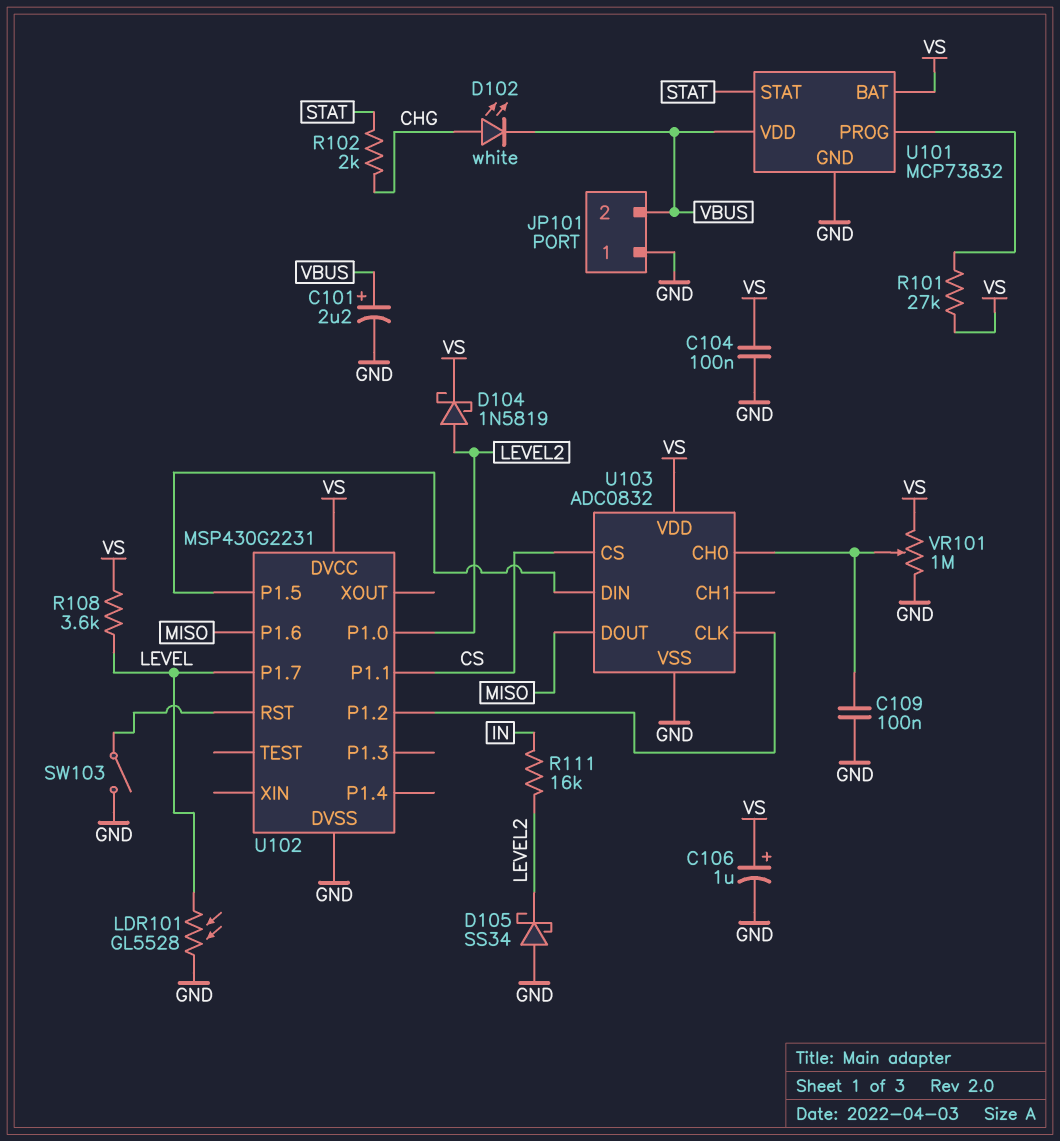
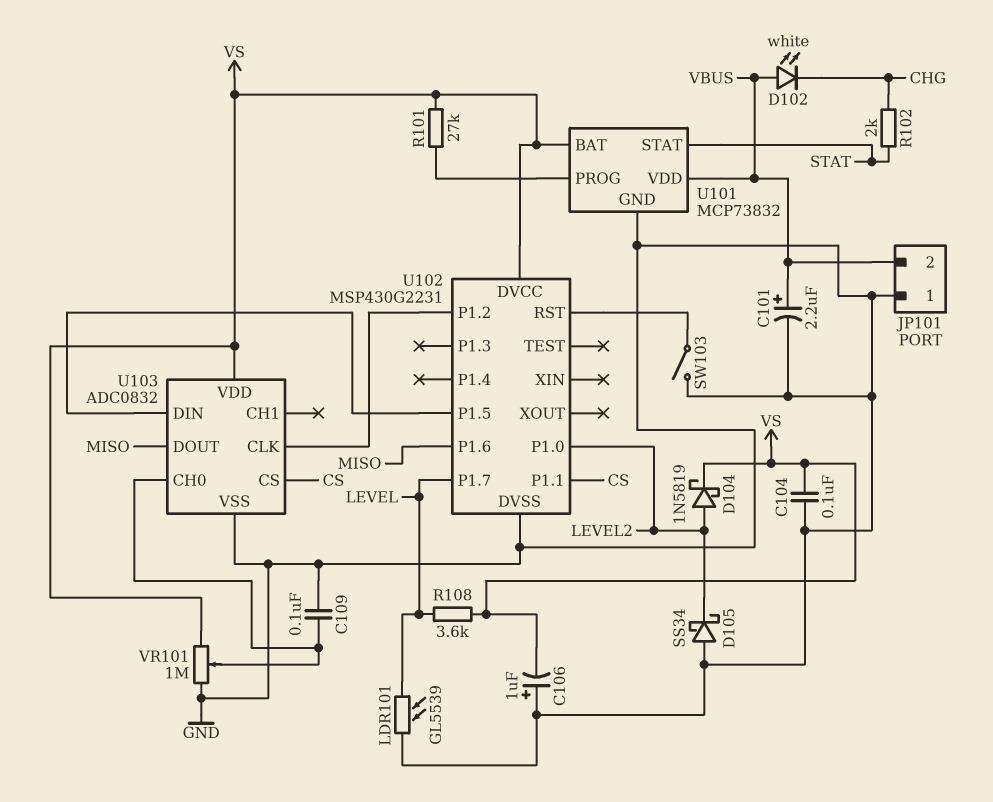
C106: 1uF (plus VS, minus GND) -> 1uF (plus GND, minus VS)
D102: LED white (A CHG, K VBUS) -> LED white (A VBUS, K CHG)
LDR101: GL5528 (GND, LEVEL) -> GL5539 (GND, LEVEL)
R111: 16k (IN, LEVEL2) -> none

